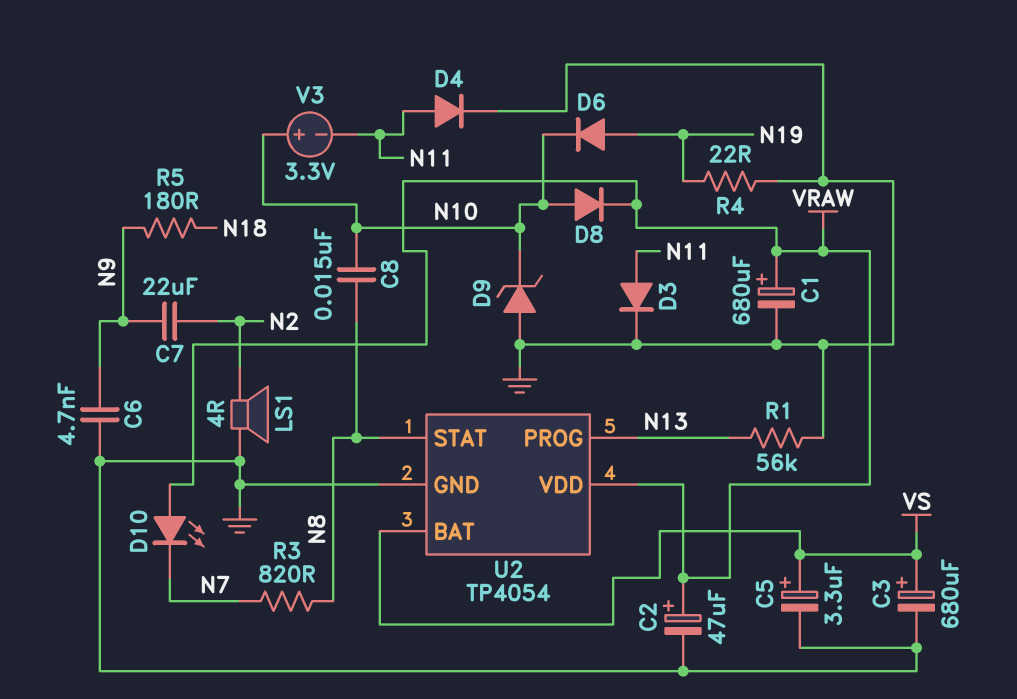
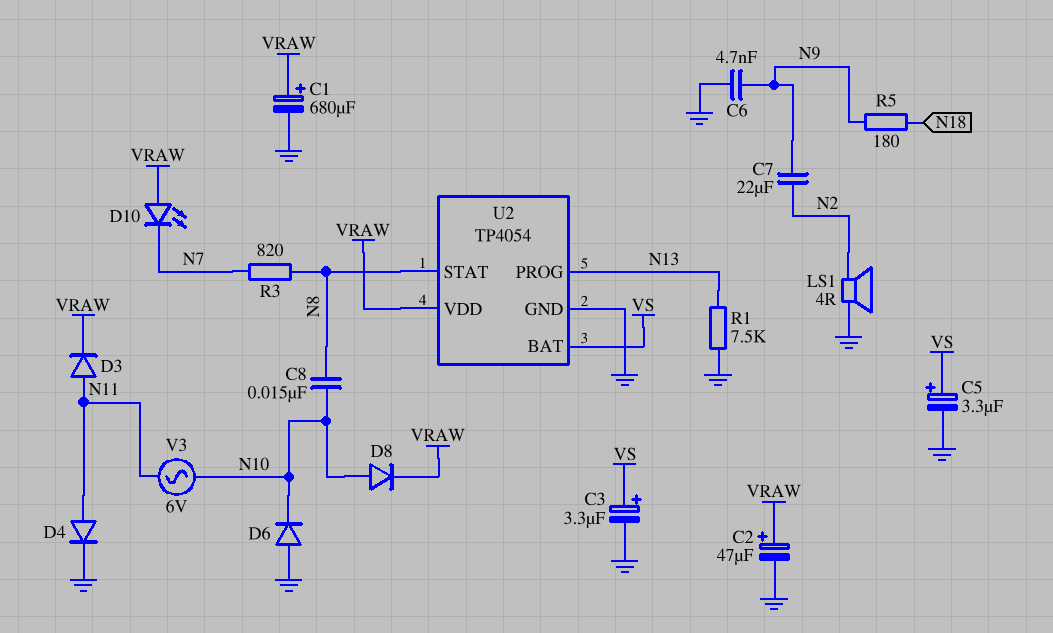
C3: 680uF (plus VS, minus GND) -> 3.3uF (plus VS, minus GND)
D3: diode (A N11, K GND) -> diode (A N11, K VRAW)
D6: diode (A N19, K N10) -> diode (A GND, K N10)
D9: zener (A GND, K N10) -> none
R1: 56k (GND, N13) -> 7.5k (GND, N13)
R4: 22 (GND, N19) -> none
V3: 3.3V (plus N10, minus N11) -> AC 6V (N10, N11)

